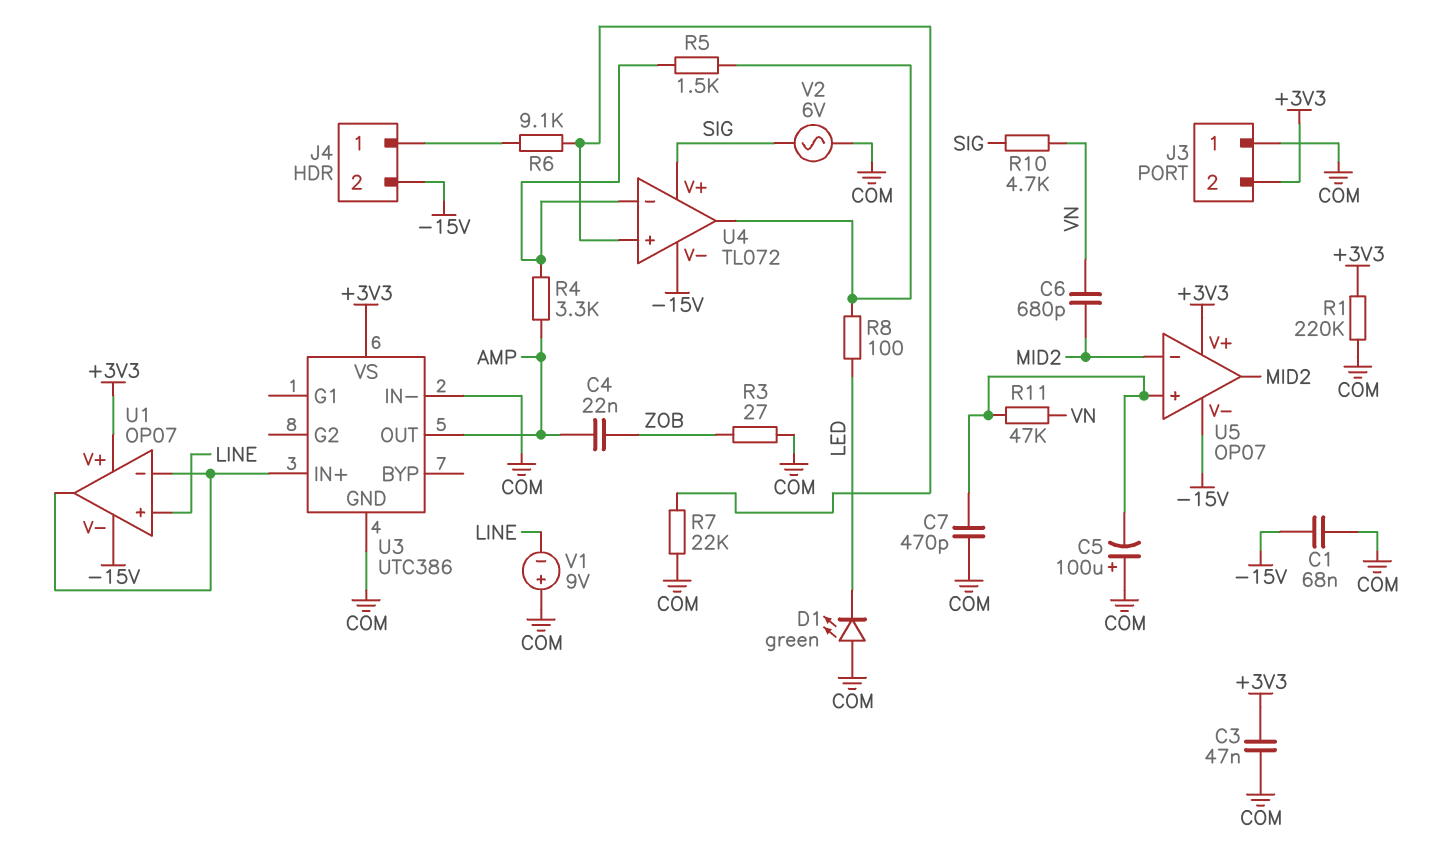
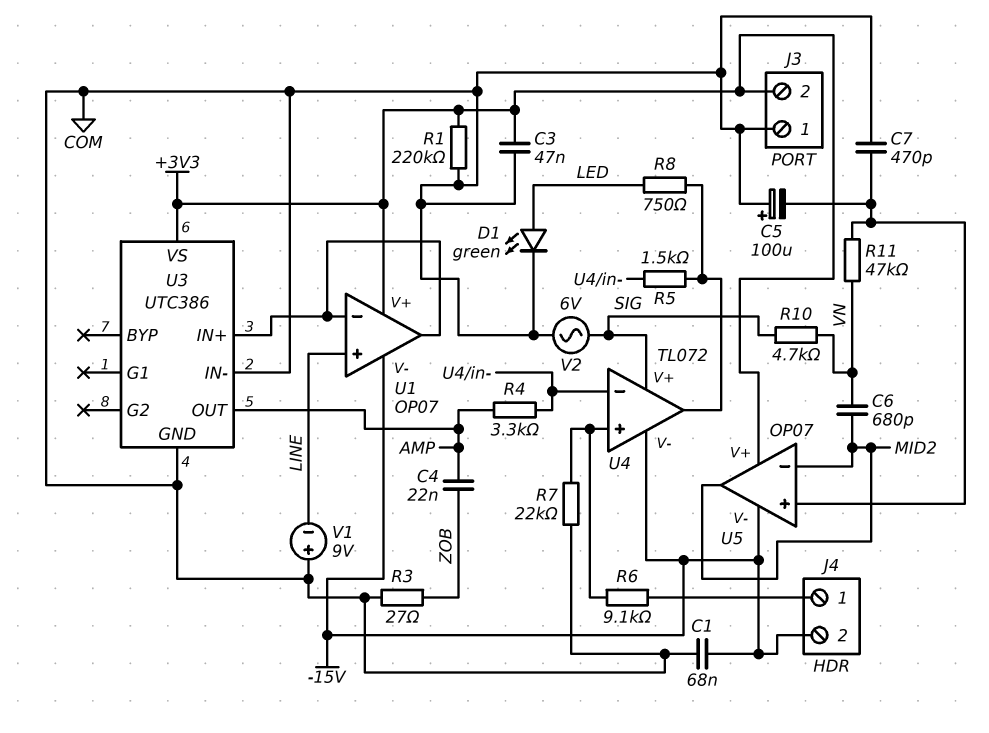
D1: LED green (A COM, K LED) -> LED green (A LED, K COM)
R8: 100 (LED, U4/out) -> 750 (LED, U4/out)

